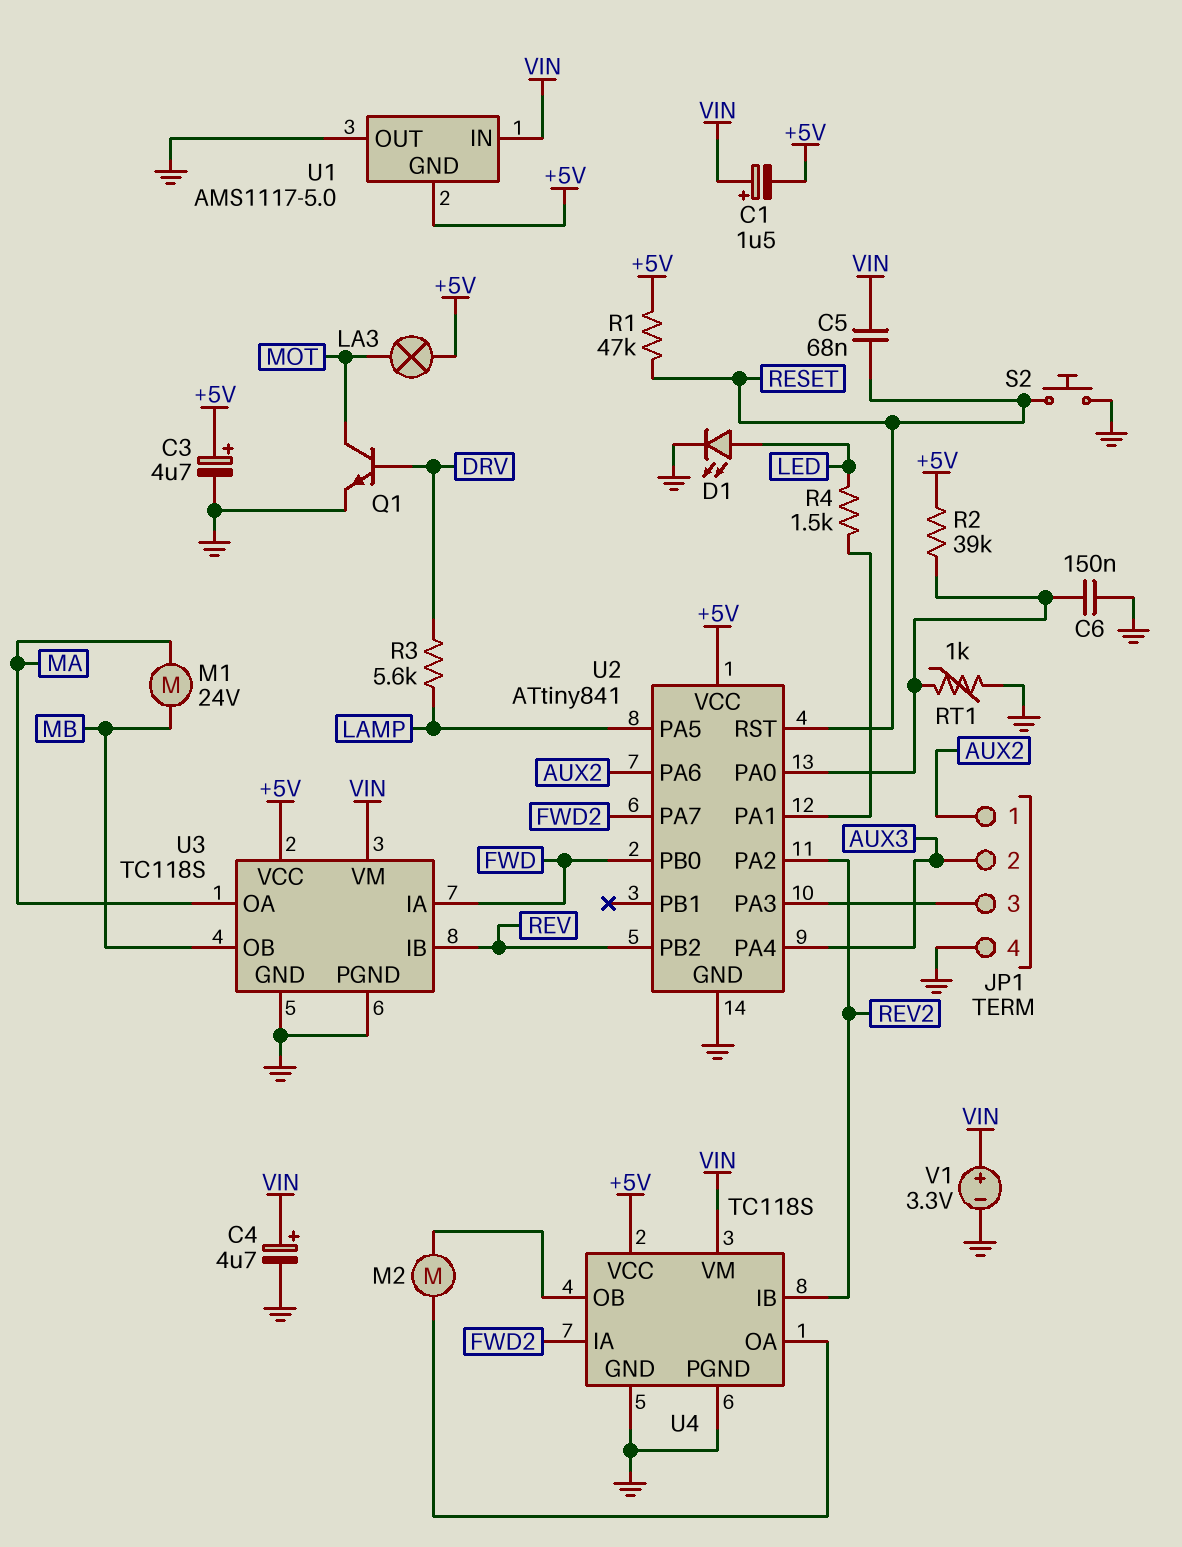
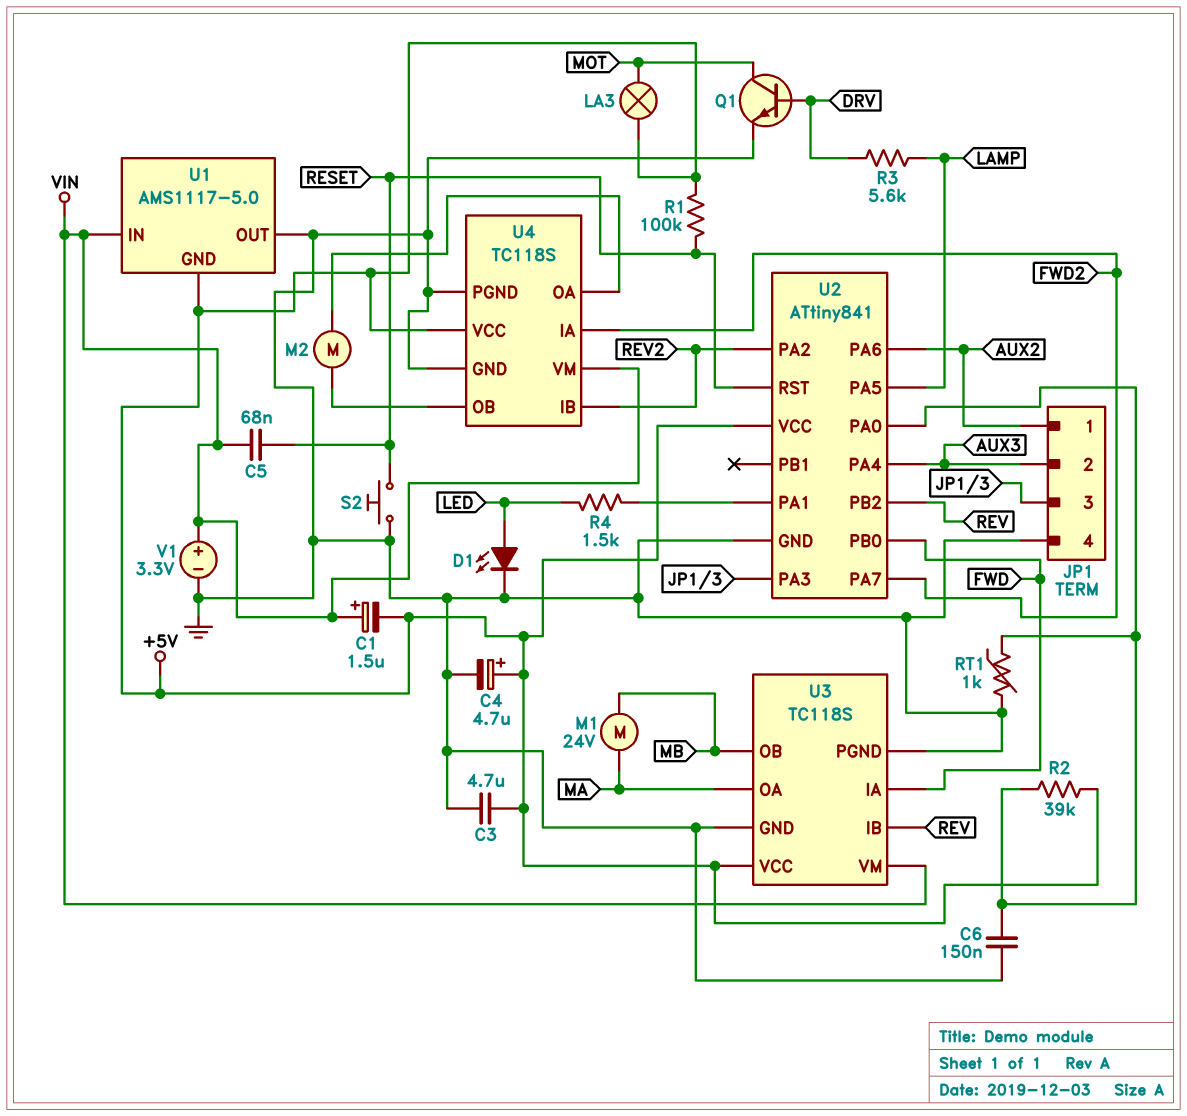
C3: 4.7uF (plus +5V, minus GND) -> 4.7uF (+5V, GND)
C4: 4.7uF (plus VIN, minus GND) -> 4.7uF (plus +5V, minus GND)
R1: 47k (+5V, RESET) -> 100k (+5V, RESET)

